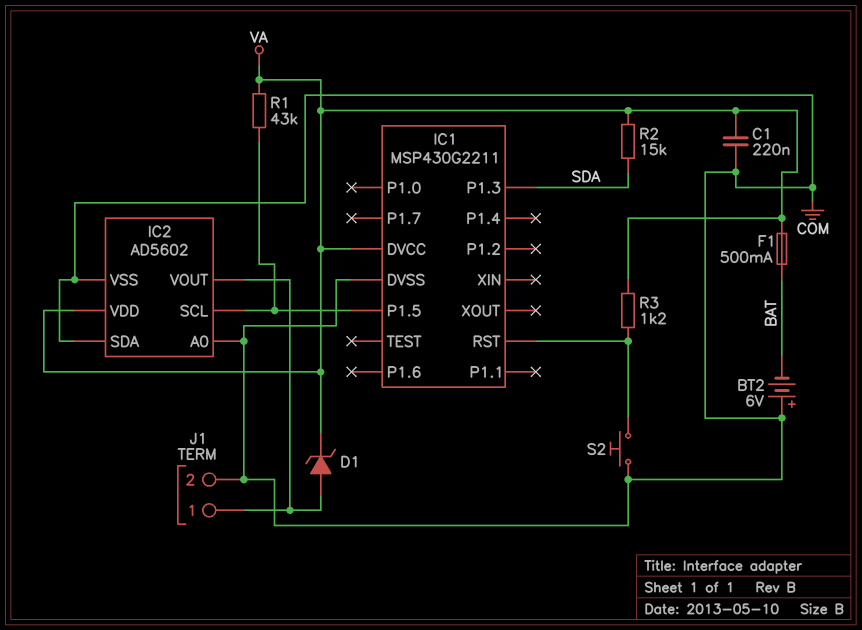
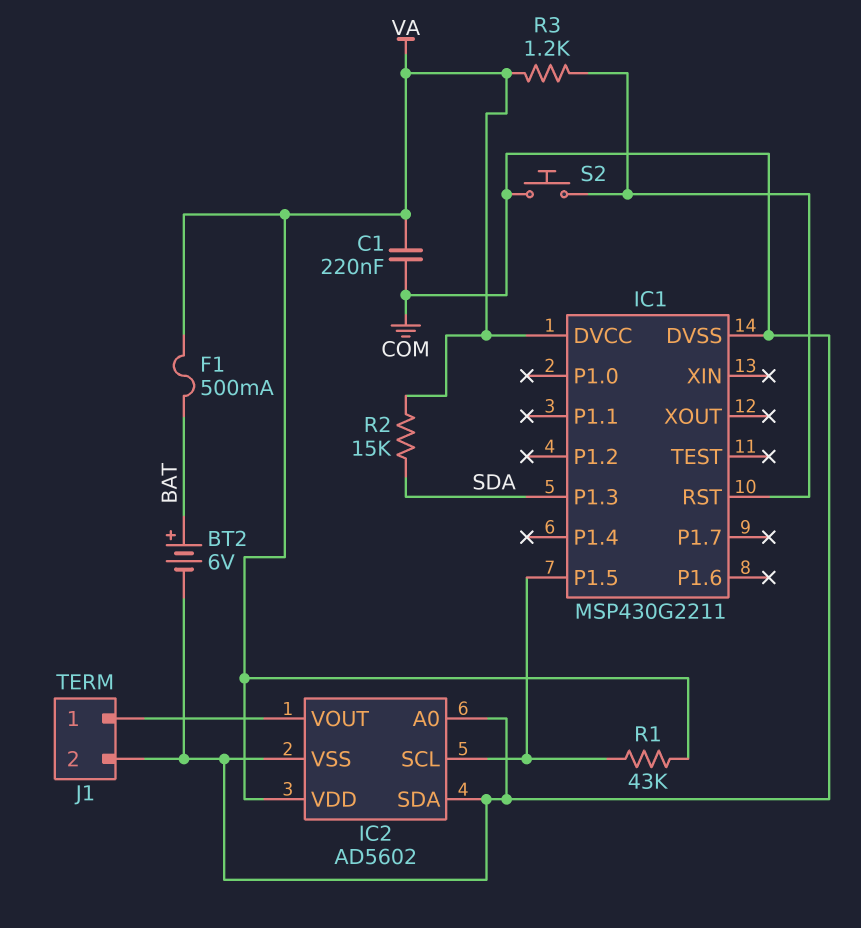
BT2: 6V (plus COM, minus BAT) -> 6V (plus BAT, minus COM)
D1: zener (A IC2/VOUT, K VA) -> none

